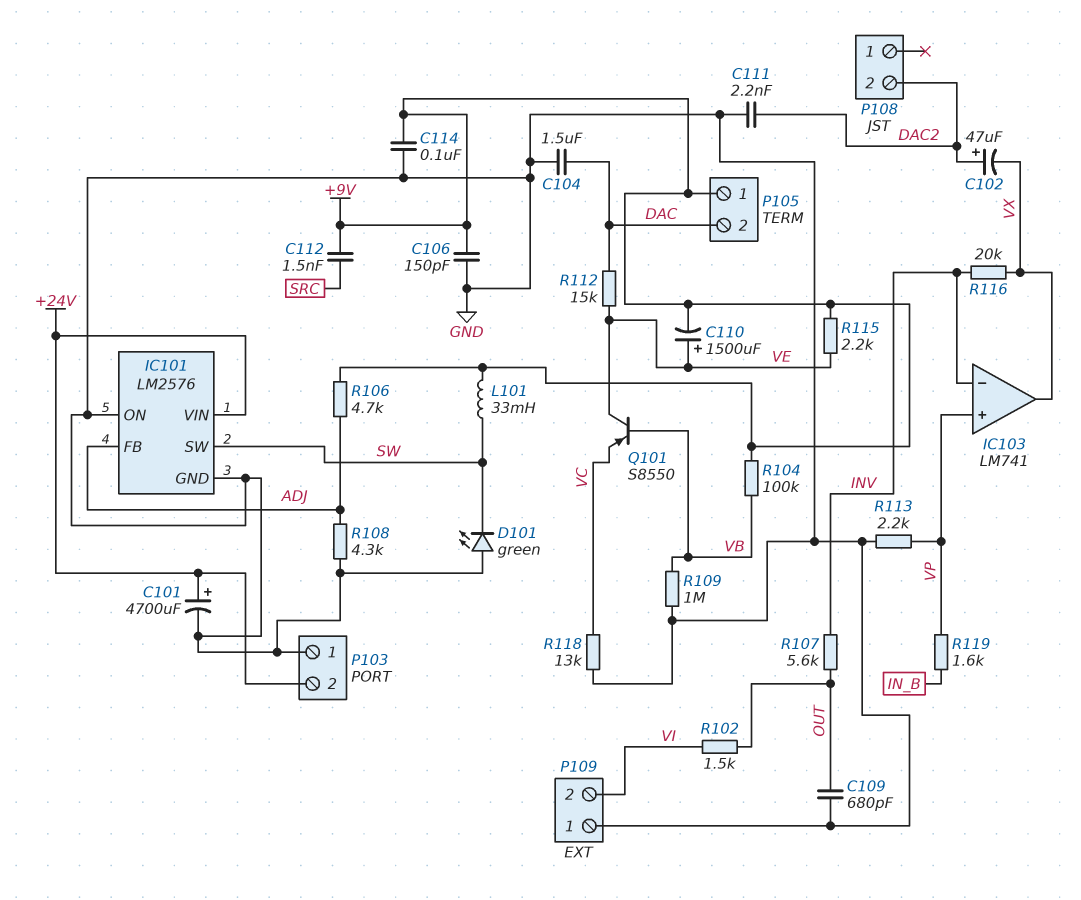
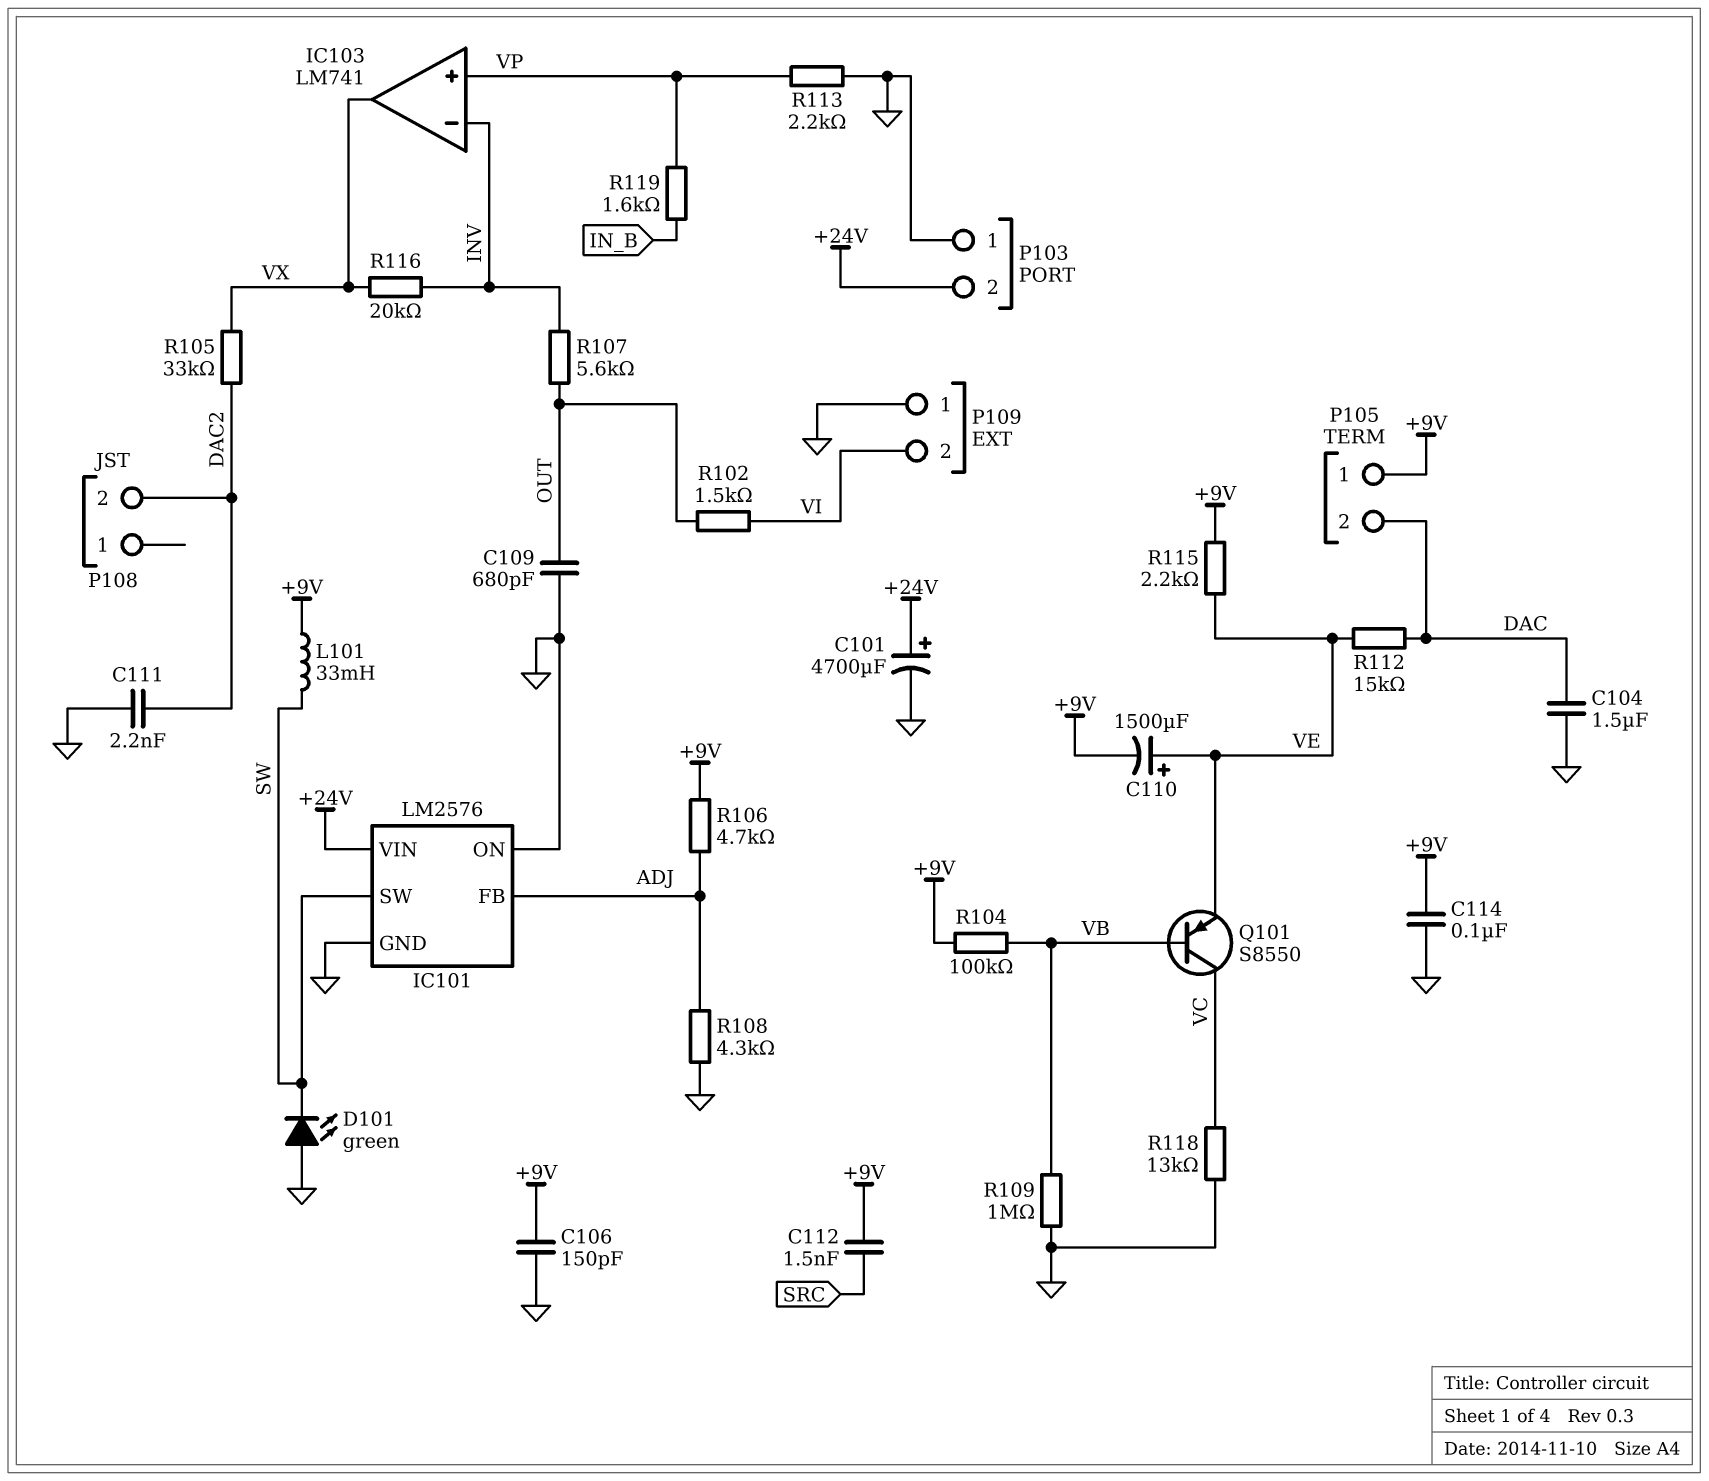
C102: 47uF (plus DAC2, minus VX) -> none
Q101: PNP S8550 (B VB, C VE, E VC) -> PNP S8550 (B VB, C VC, E VE)
R105: none -> 33k (DAC2, VX)

